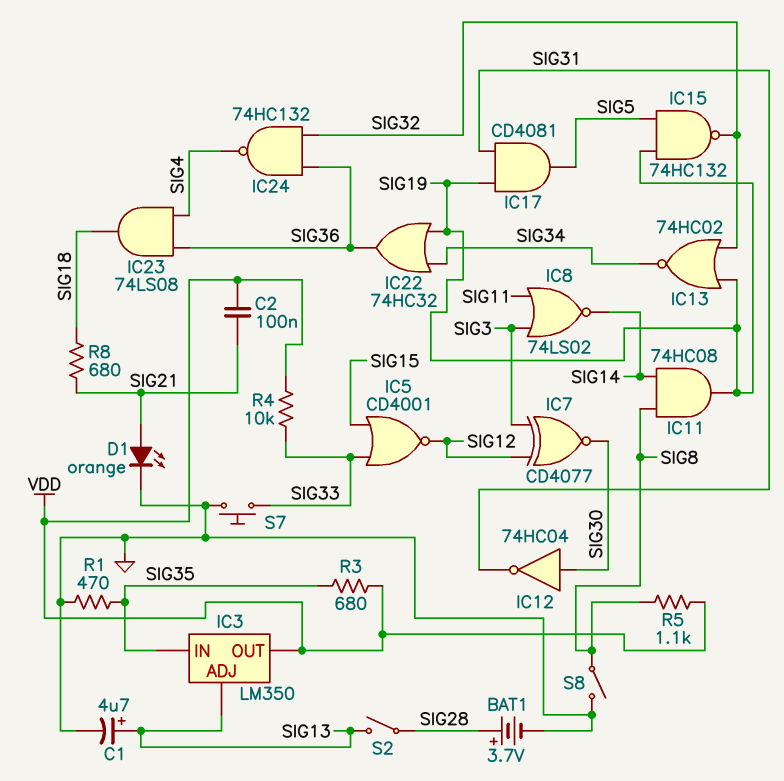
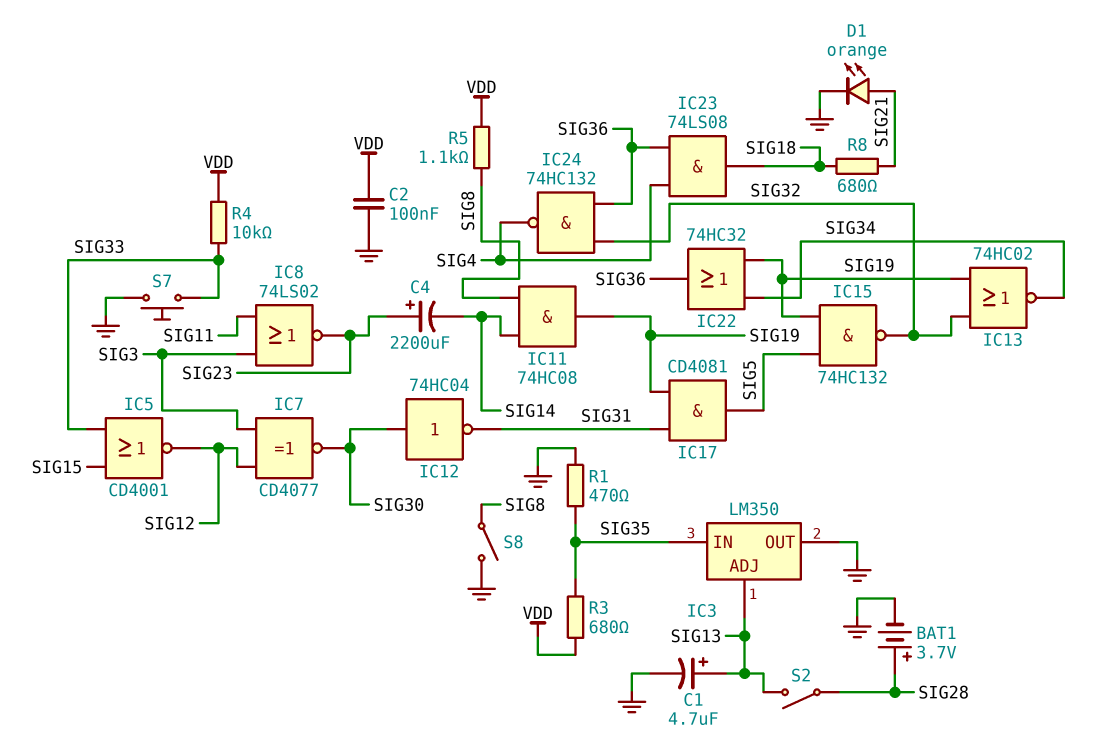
C2: 100nF (SIG21, VDD) -> 100nF (GND, VDD)
C4: none -> 2200uF (plus SIG23, minus SIG14)
IC3 pin OUT: VDD -> GND
IC8: NOR 74LS02 (in SIG3, in SIG11, out SIG14) -> NOR 74LS02 (in SIG3, in SIG11, out SIG23)

